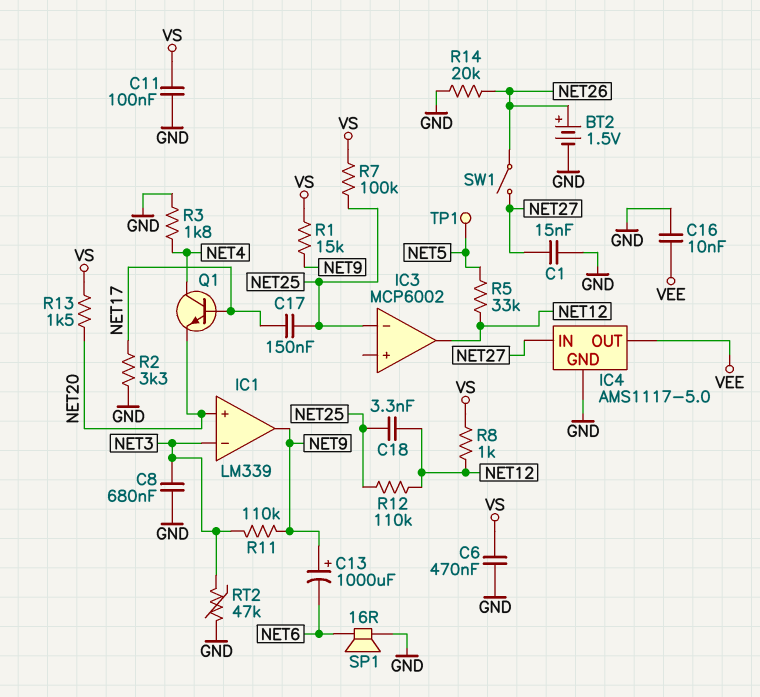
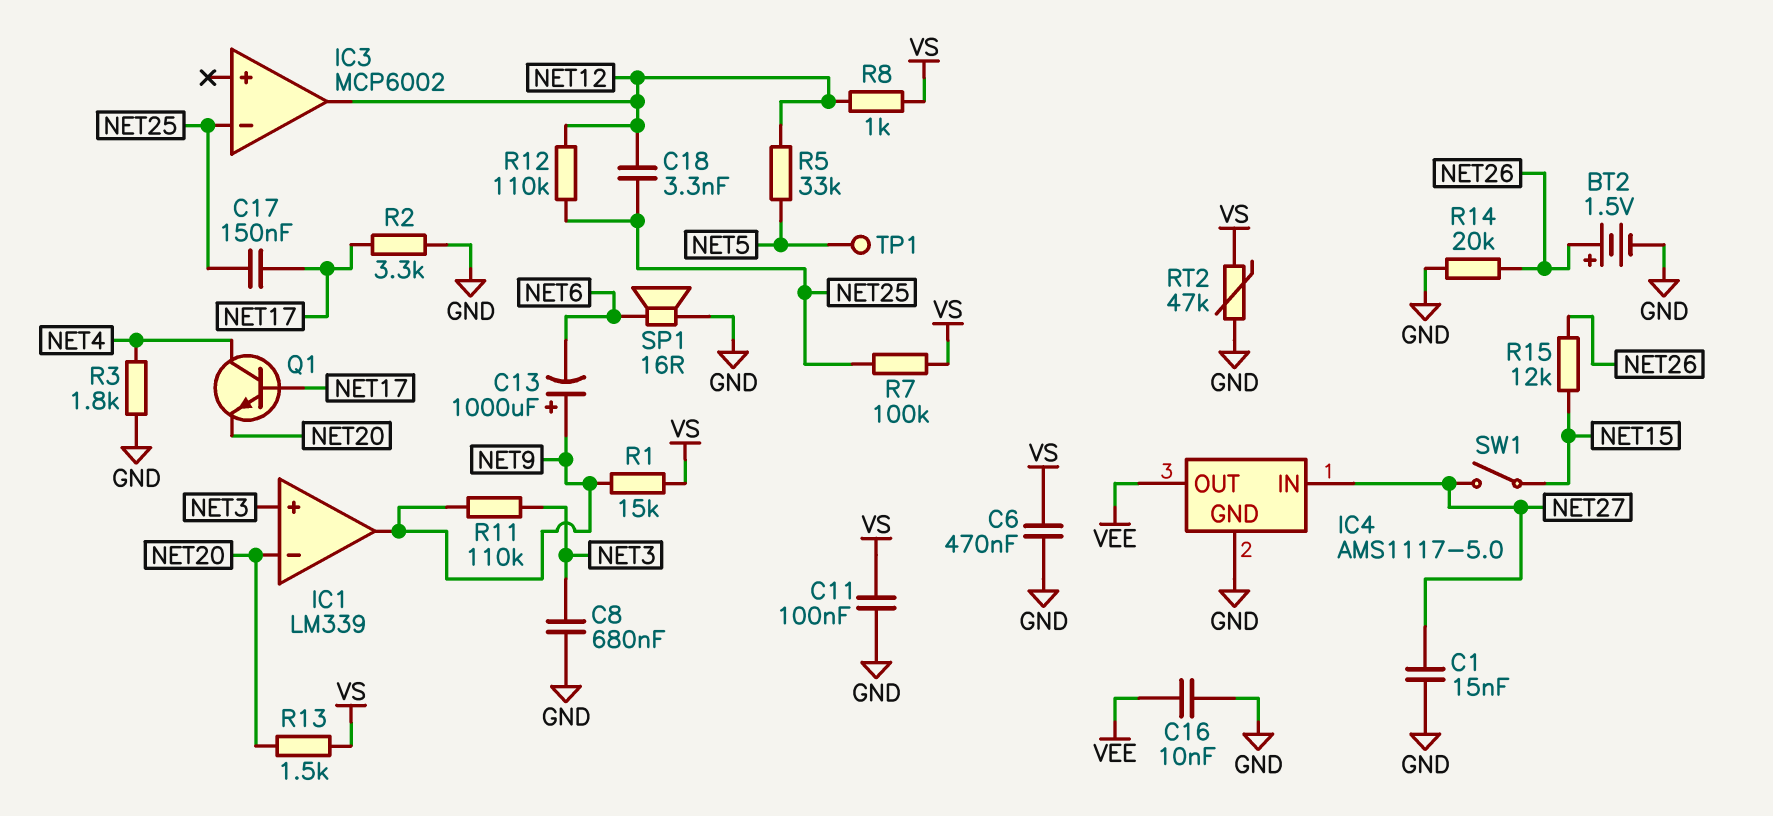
IC1 pin in+: NET20 -> NET3
IC1 pin in-: NET3 -> NET20
R15: none -> 12k (NET15, NET26)
RT2: 47k (GND, NET3) -> 47k (GND, VS)
SW1: switch (NET26, NET27) -> switch (NET15, NET27)

